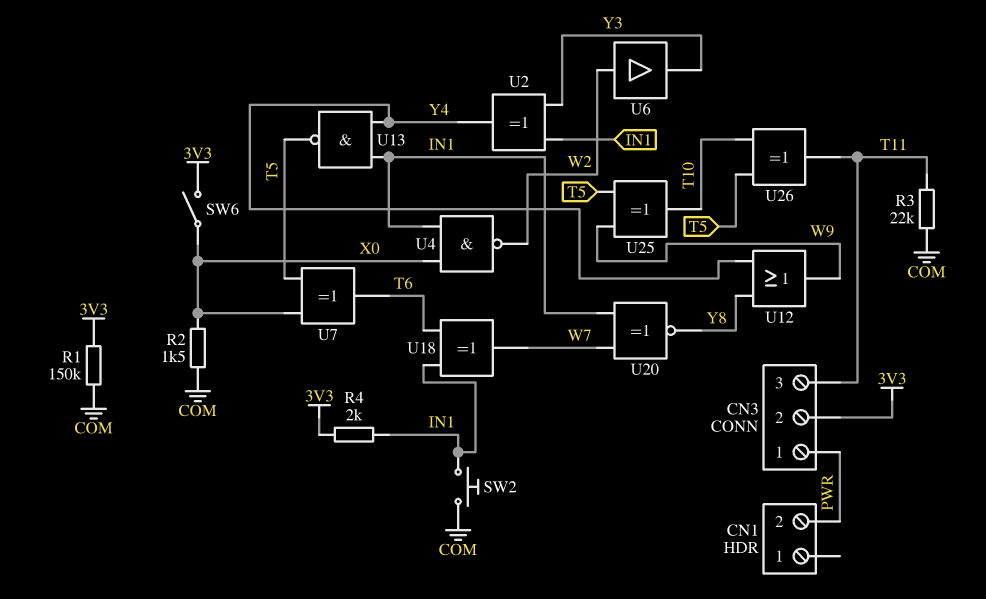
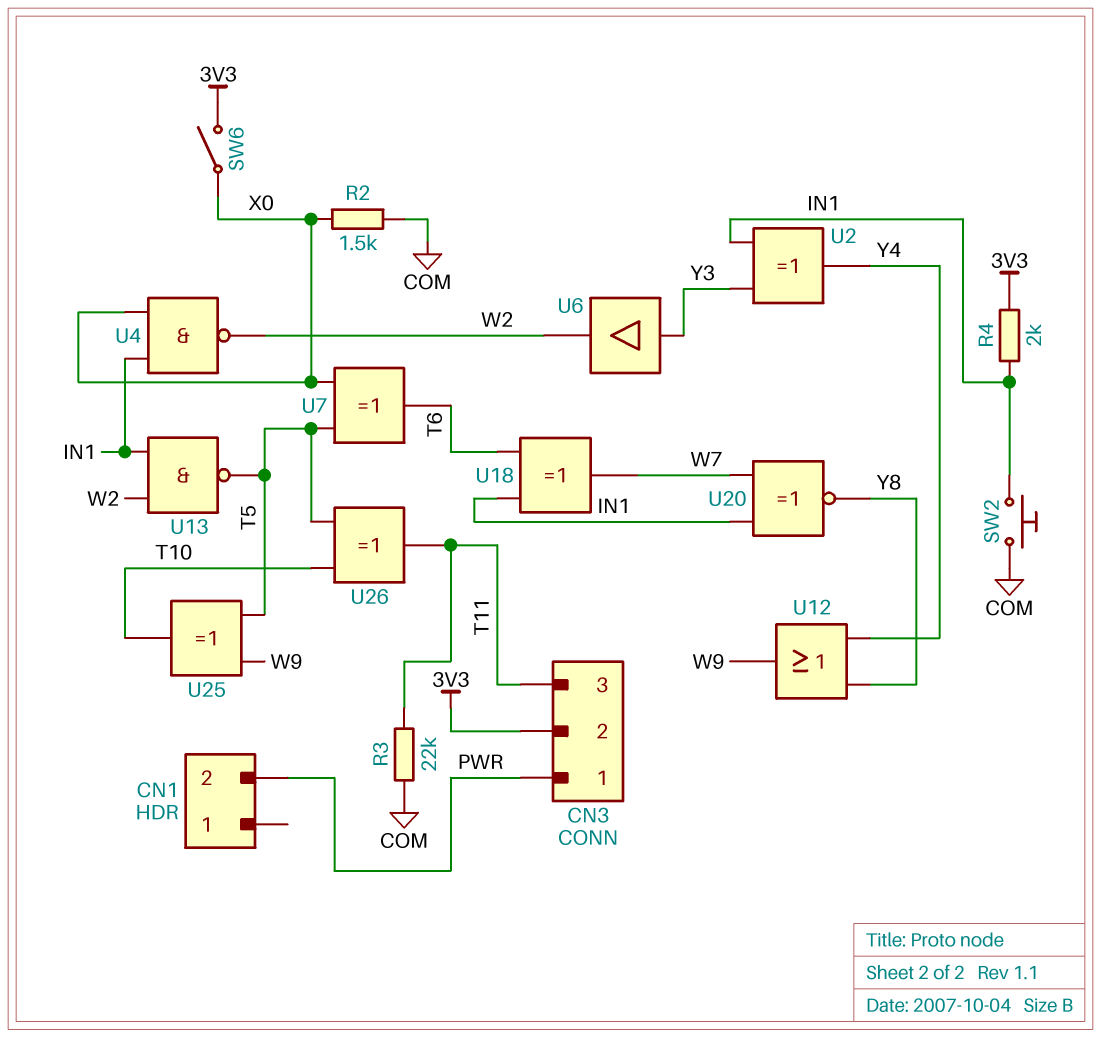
R1: 150k (3V3, COM) -> none
U6: buffer (in W2, out Y3) -> buffer (in Y3, out W2)
U13: NAND (in IN1, in Y4, out T5) -> NAND (in IN1, in W2, out T5)

